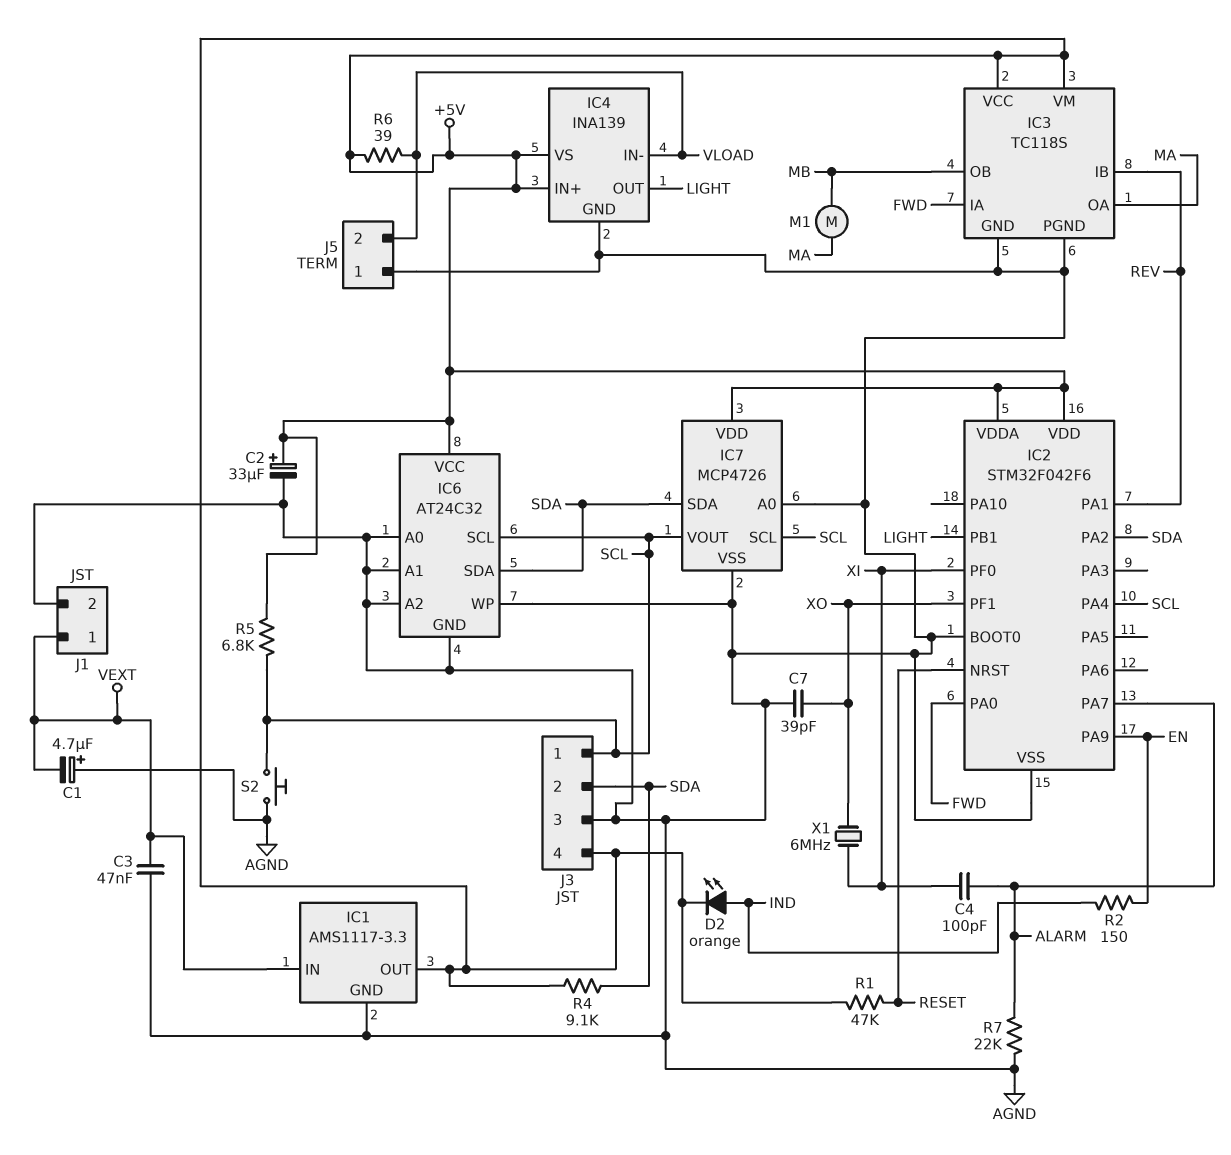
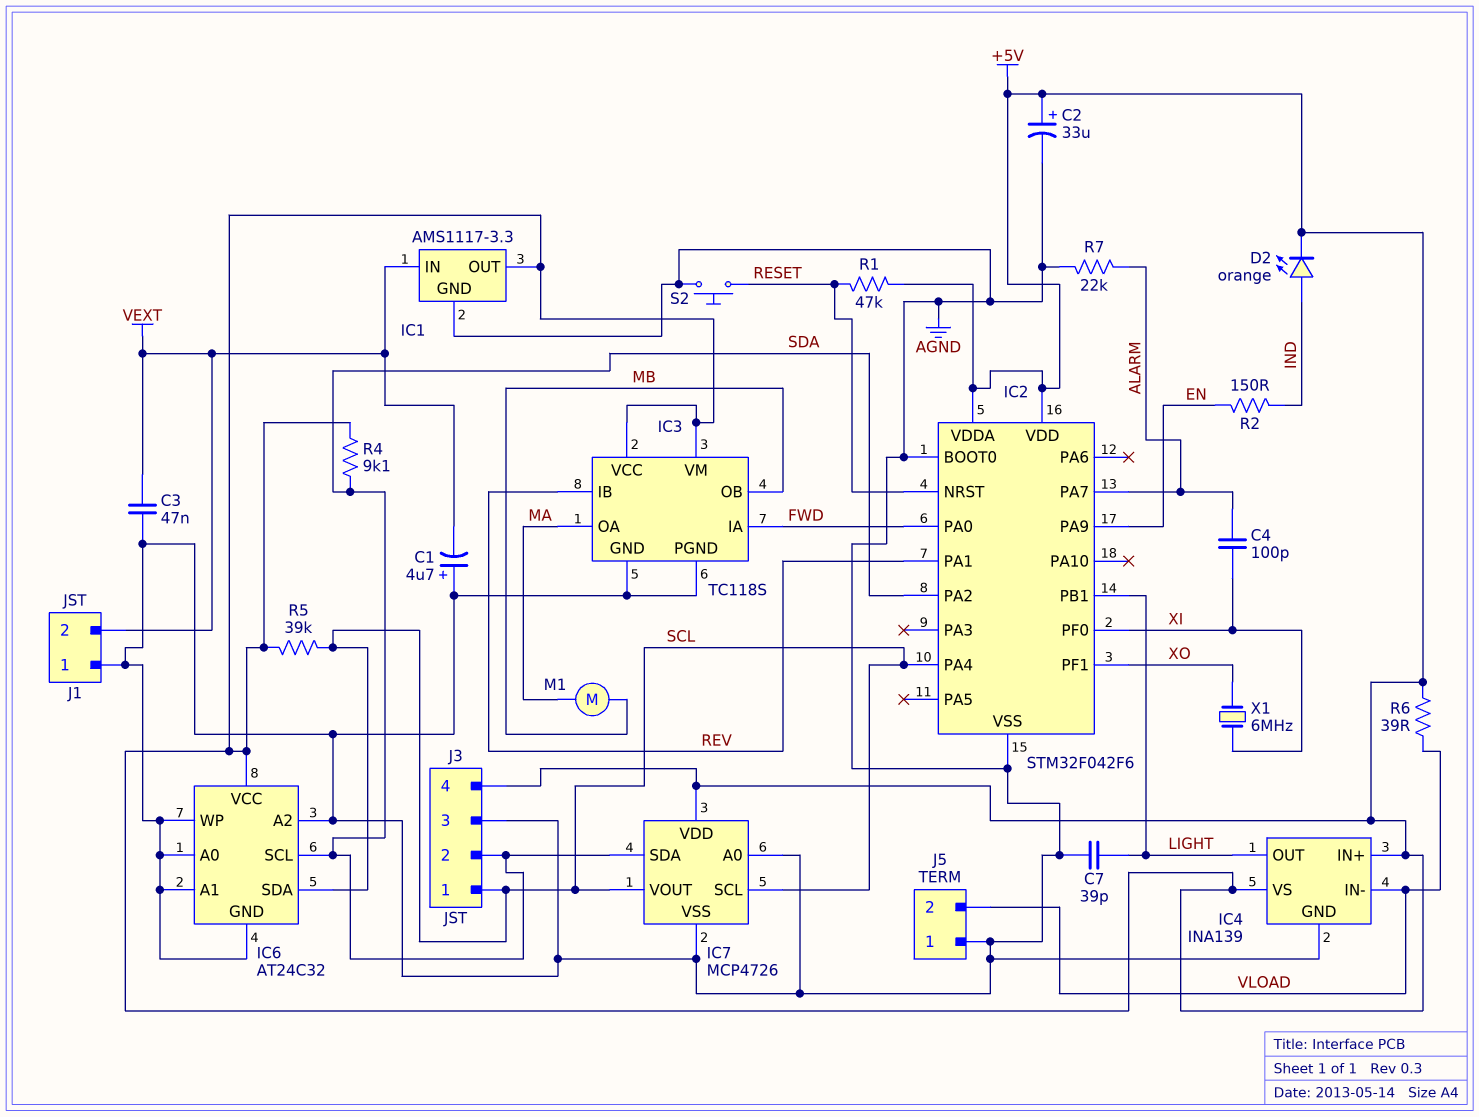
C7: 39pF (AGND, XO) -> 39pF (AGND, LIGHT)
IC6 pin SCL: SCL -> SDA
IC6 pin SDA: SDA -> SCL
J1 pin 1: VEXT -> AGND
J1 pin 2: AGND -> VEXT
R5: 6.8k (+5V, SCL) -> 39k (+5V, SCL)
S2: button (AGND, SCL) -> button (AGND, RESET)

